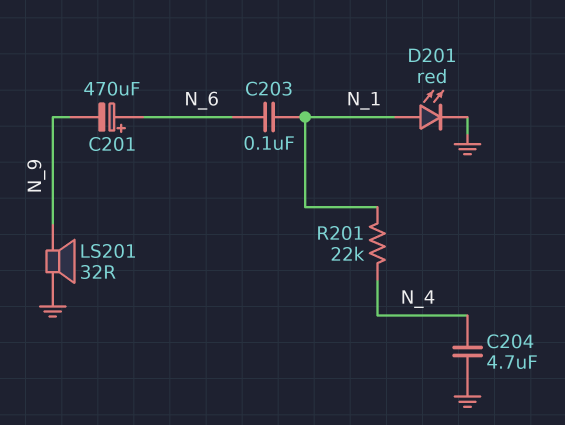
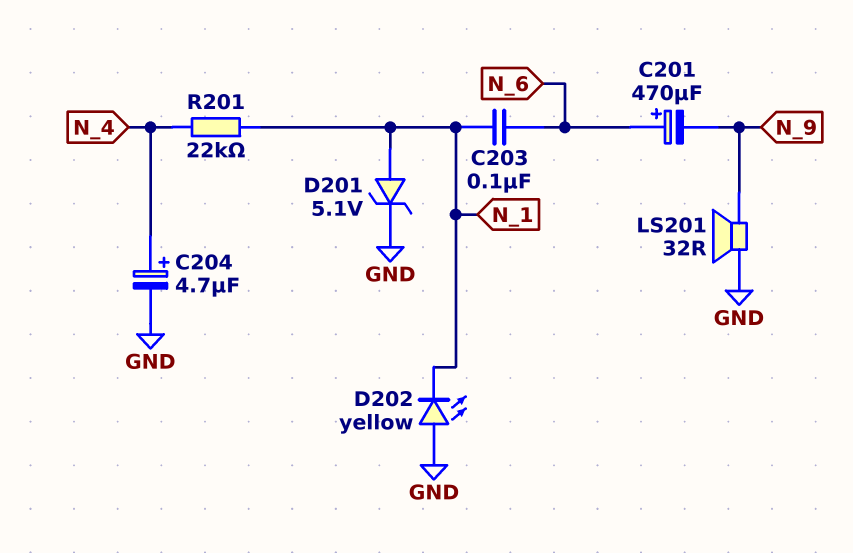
C204: 4.7uF (GND, N_4) -> 4.7uF (plus N_4, minus GND)
D201: LED red (A N_1, K GND) -> zener 5.1V (A N_1, K GND)
D202: none -> LED yellow (A GND, K N_1)

